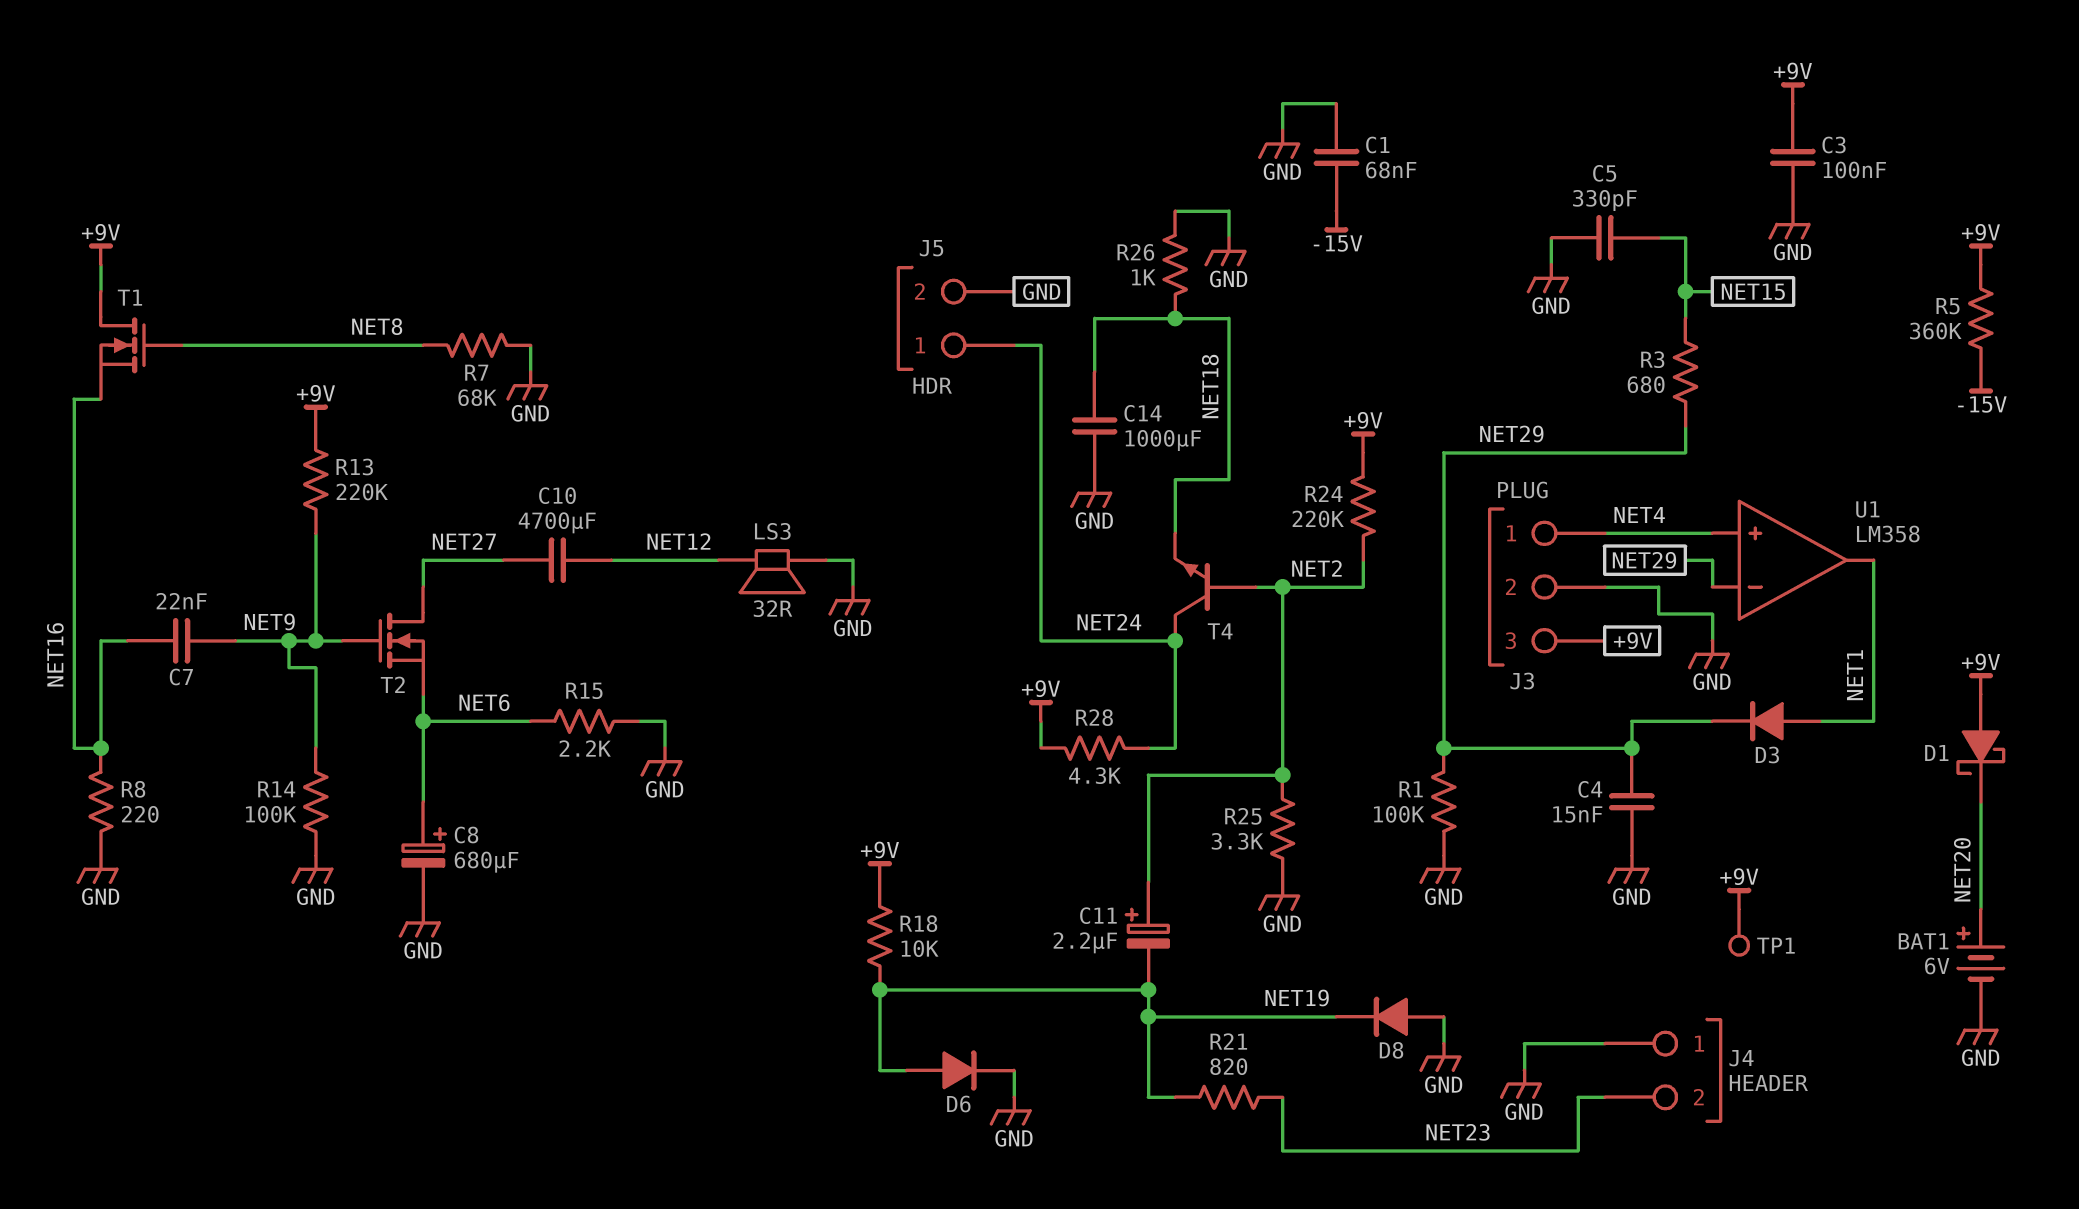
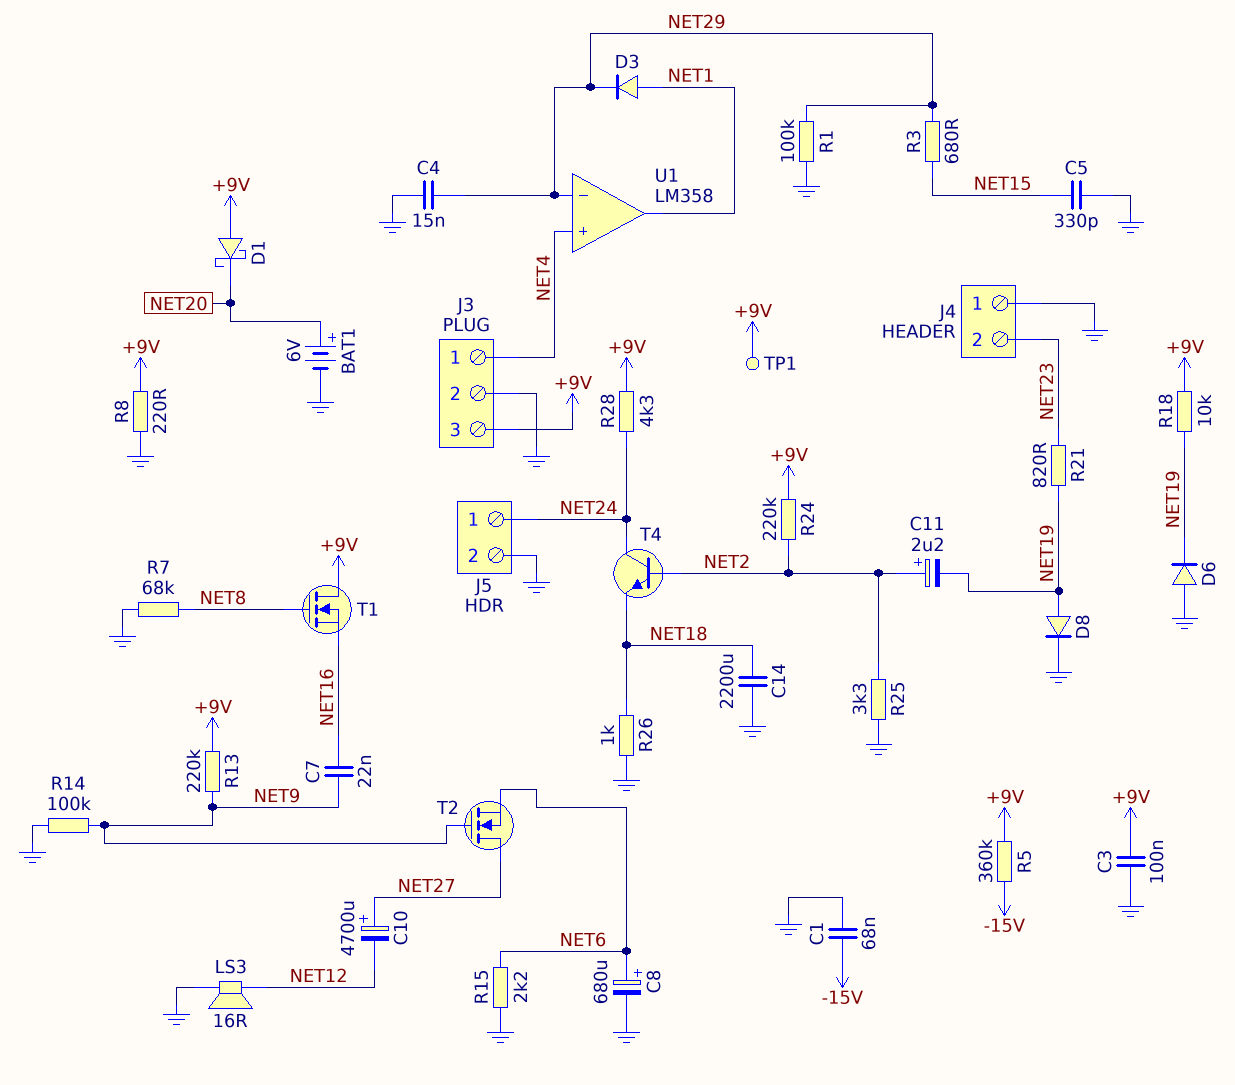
C10: 4700uF (NET12, NET27) -> 4700uF (plus NET27, minus NET12)
C14: 1000uF (GND, NET18) -> 2200uF (GND, NET18)
D6: diode (A NET19, K GND) -> diode (A GND, K NET19)
D8: diode (A GND, K NET19) -> diode (A NET19, K GND)
LS3: speaker 32R (GND, NET12) -> speaker 16R (GND, NET12)
R8: 220 (GND, NET16) -> 220 (+9V, GND)

